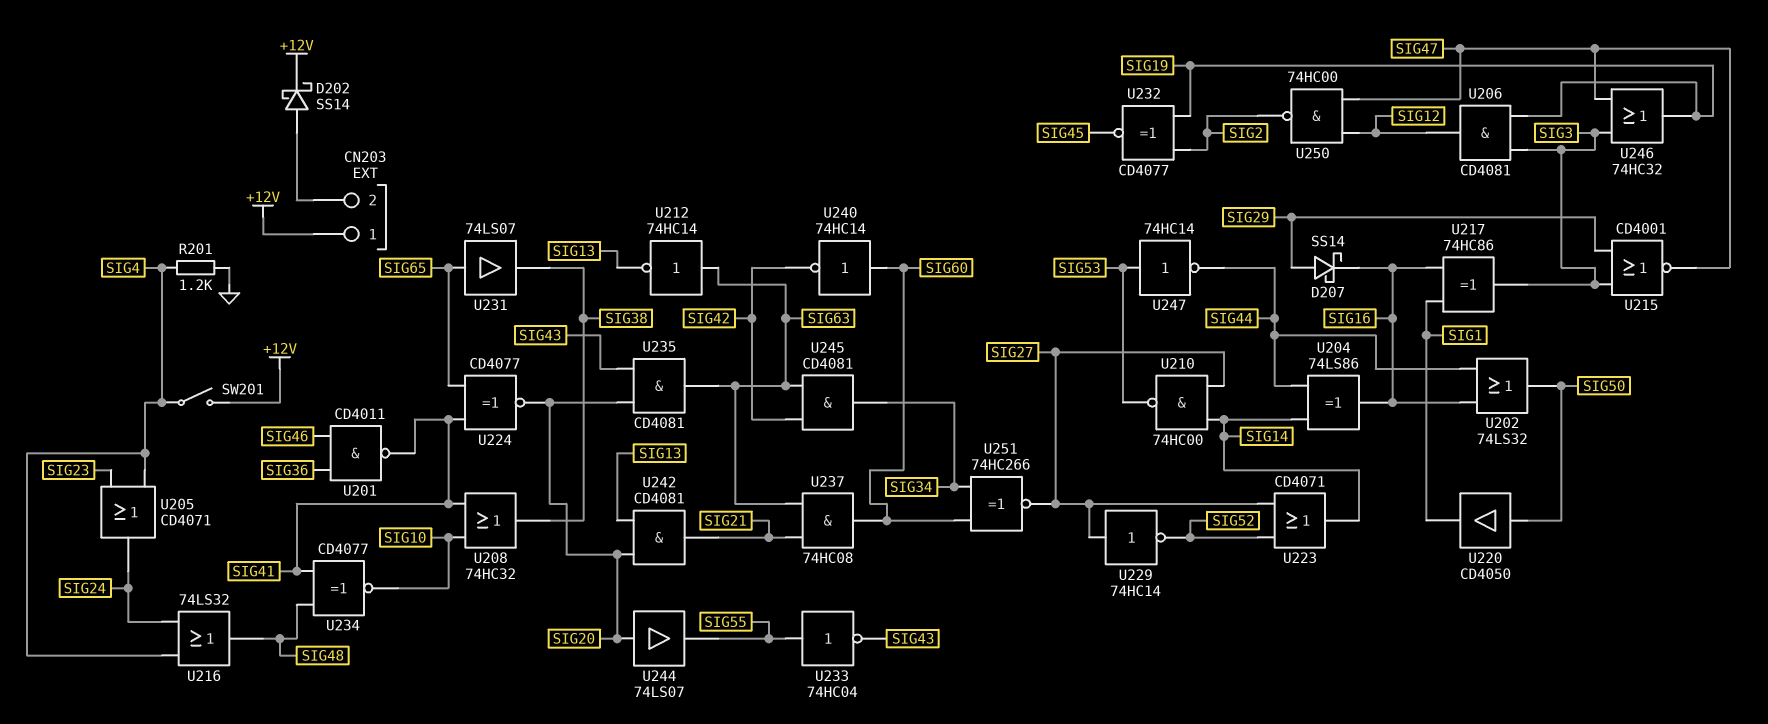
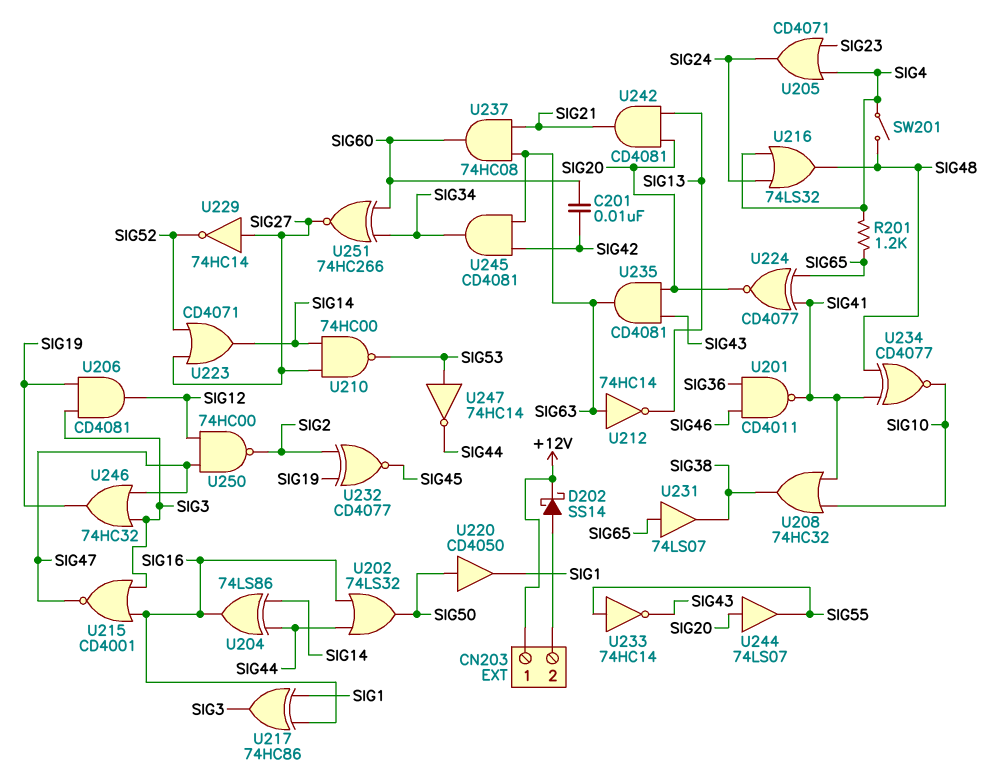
C201: none -> 10nF (SIG42, SIG60)
D207: schottky SS14 (A SIG29, K SIG16) -> none
R201: 1.2k (GND, SIG4) -> 1.2k (SIG4, SIG65)
SW201: switch (+12V, SIG4) -> switch (SIG4, SIG48)
U215: NOR CD4001 (in SIG3, in SIG29, out SIG47) -> NOR CD4001 (in SIG3, in SIG16, out SIG47)
U233: NOT 74HC04 (in SIG55, out SIG43) -> NOT 74HC14 (in SIG55, out SIG43)
U240: NOT 74HC14 (in SIG60, out SIG42) -> none

